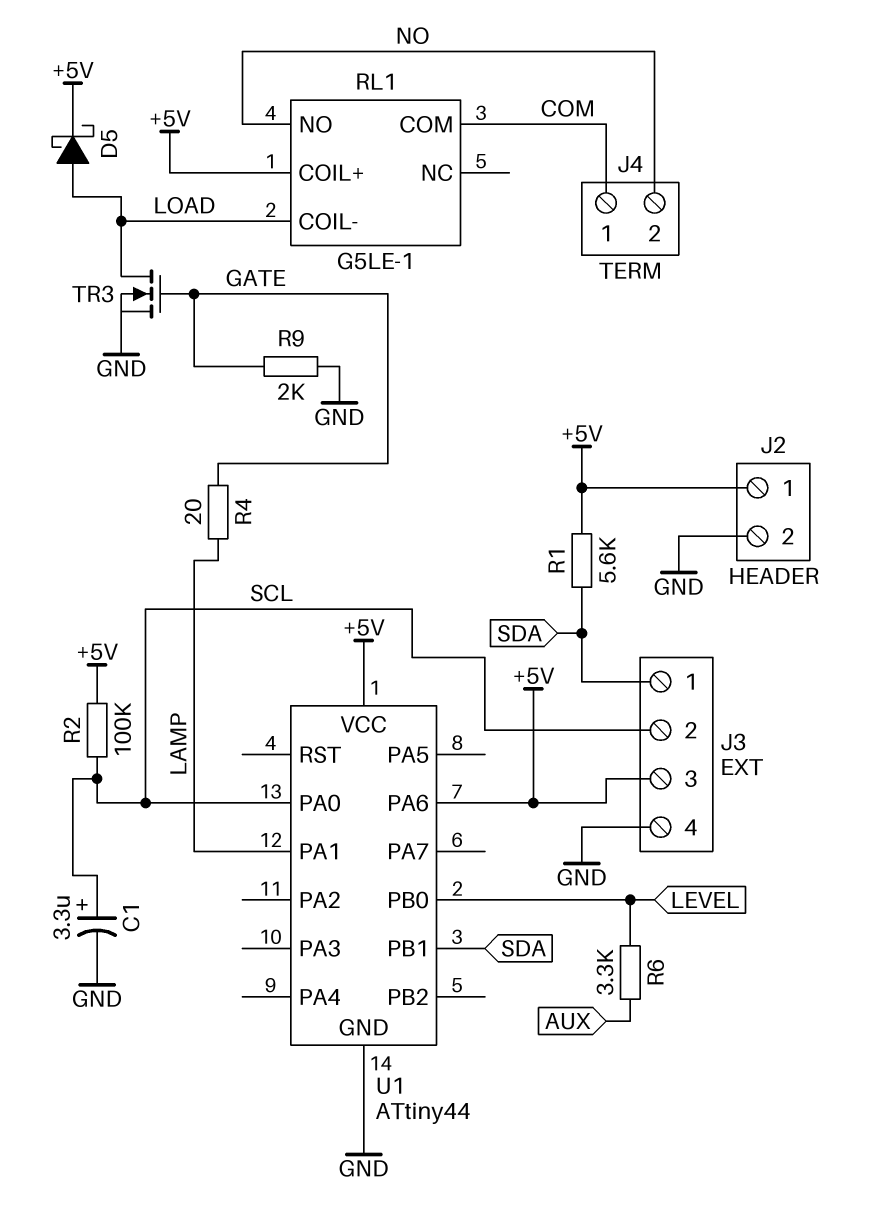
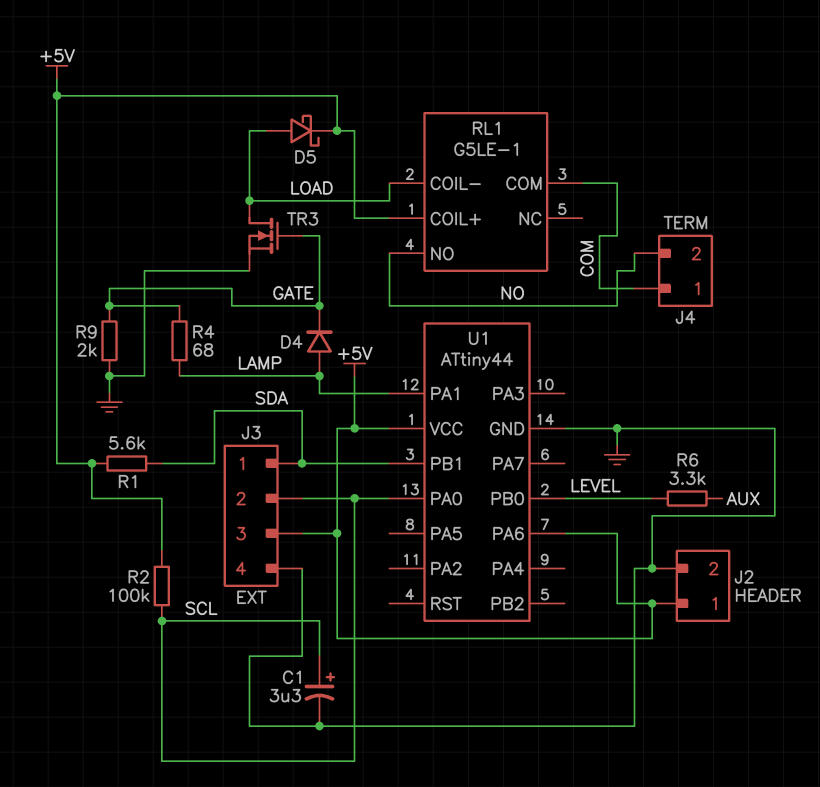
D4: none -> diode (A LAMP, K GATE)
R4: 20 (GATE, LAMP) -> 68 (GATE, LAMP)

